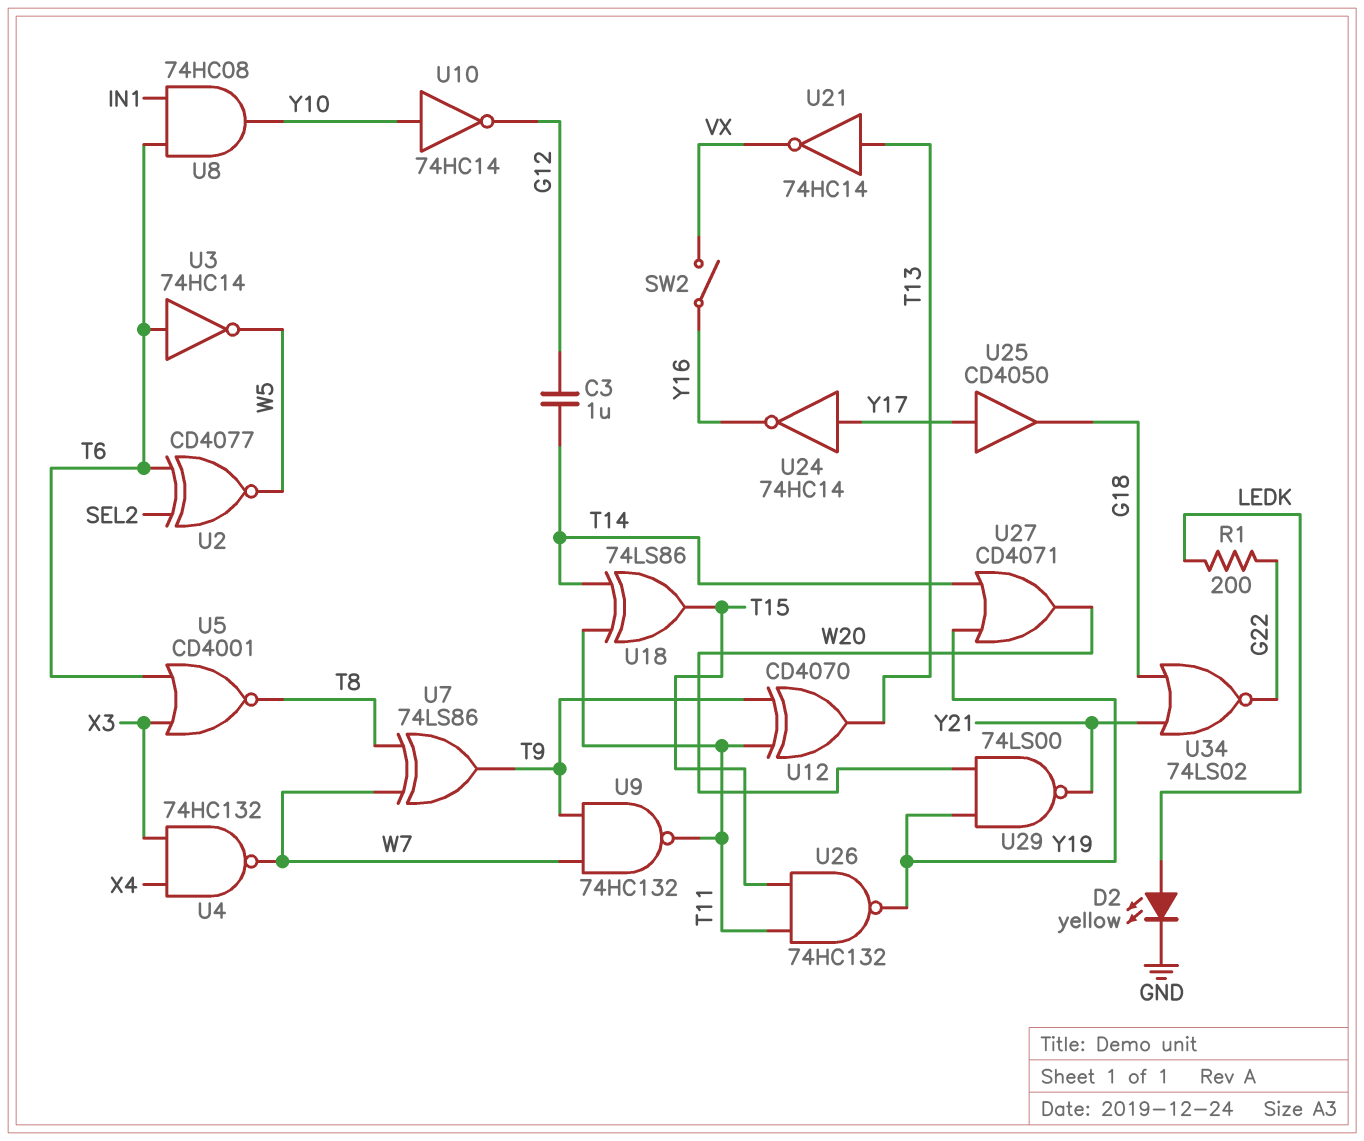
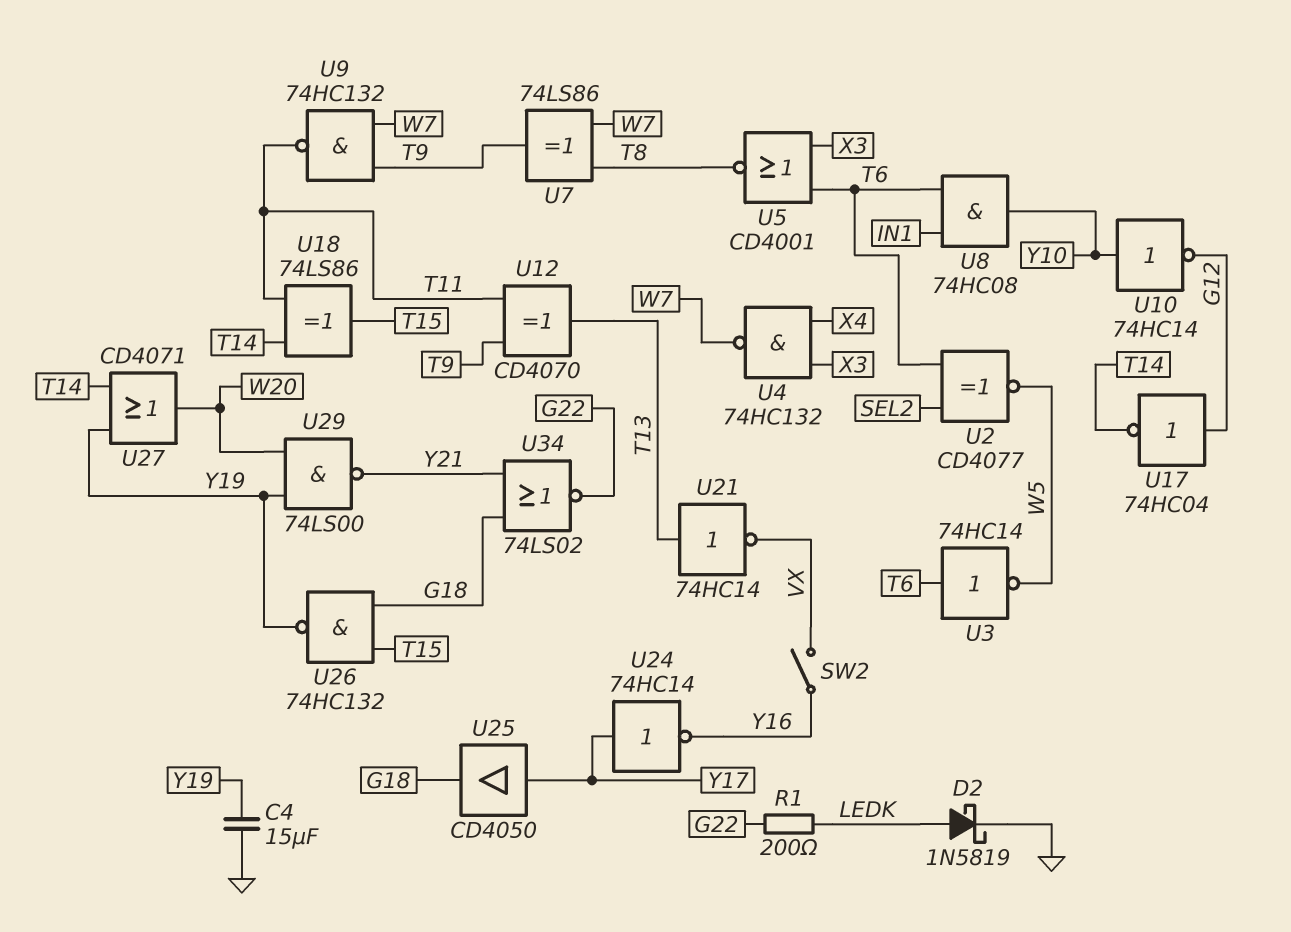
C3: 1uF (G12, T14) -> none
C4: none -> 15uF (GND, Y19)
D2: LED yellow (A LEDK, K GND) -> schottky 1N5819 (A LEDK, K GND)
U17: none -> NOT 74HC04 (in G12, out T14)
U26: NAND 74HC132 (in T11, in T15, out Y19) -> NAND 74HC132 (in G18, in T15, out Y19)

